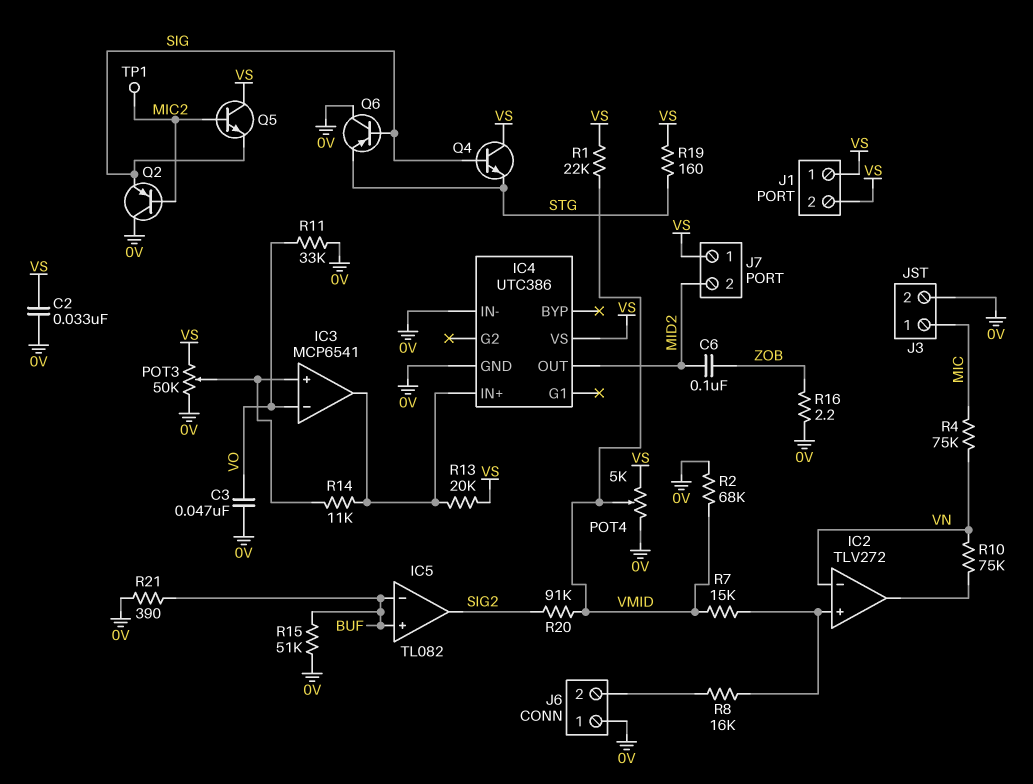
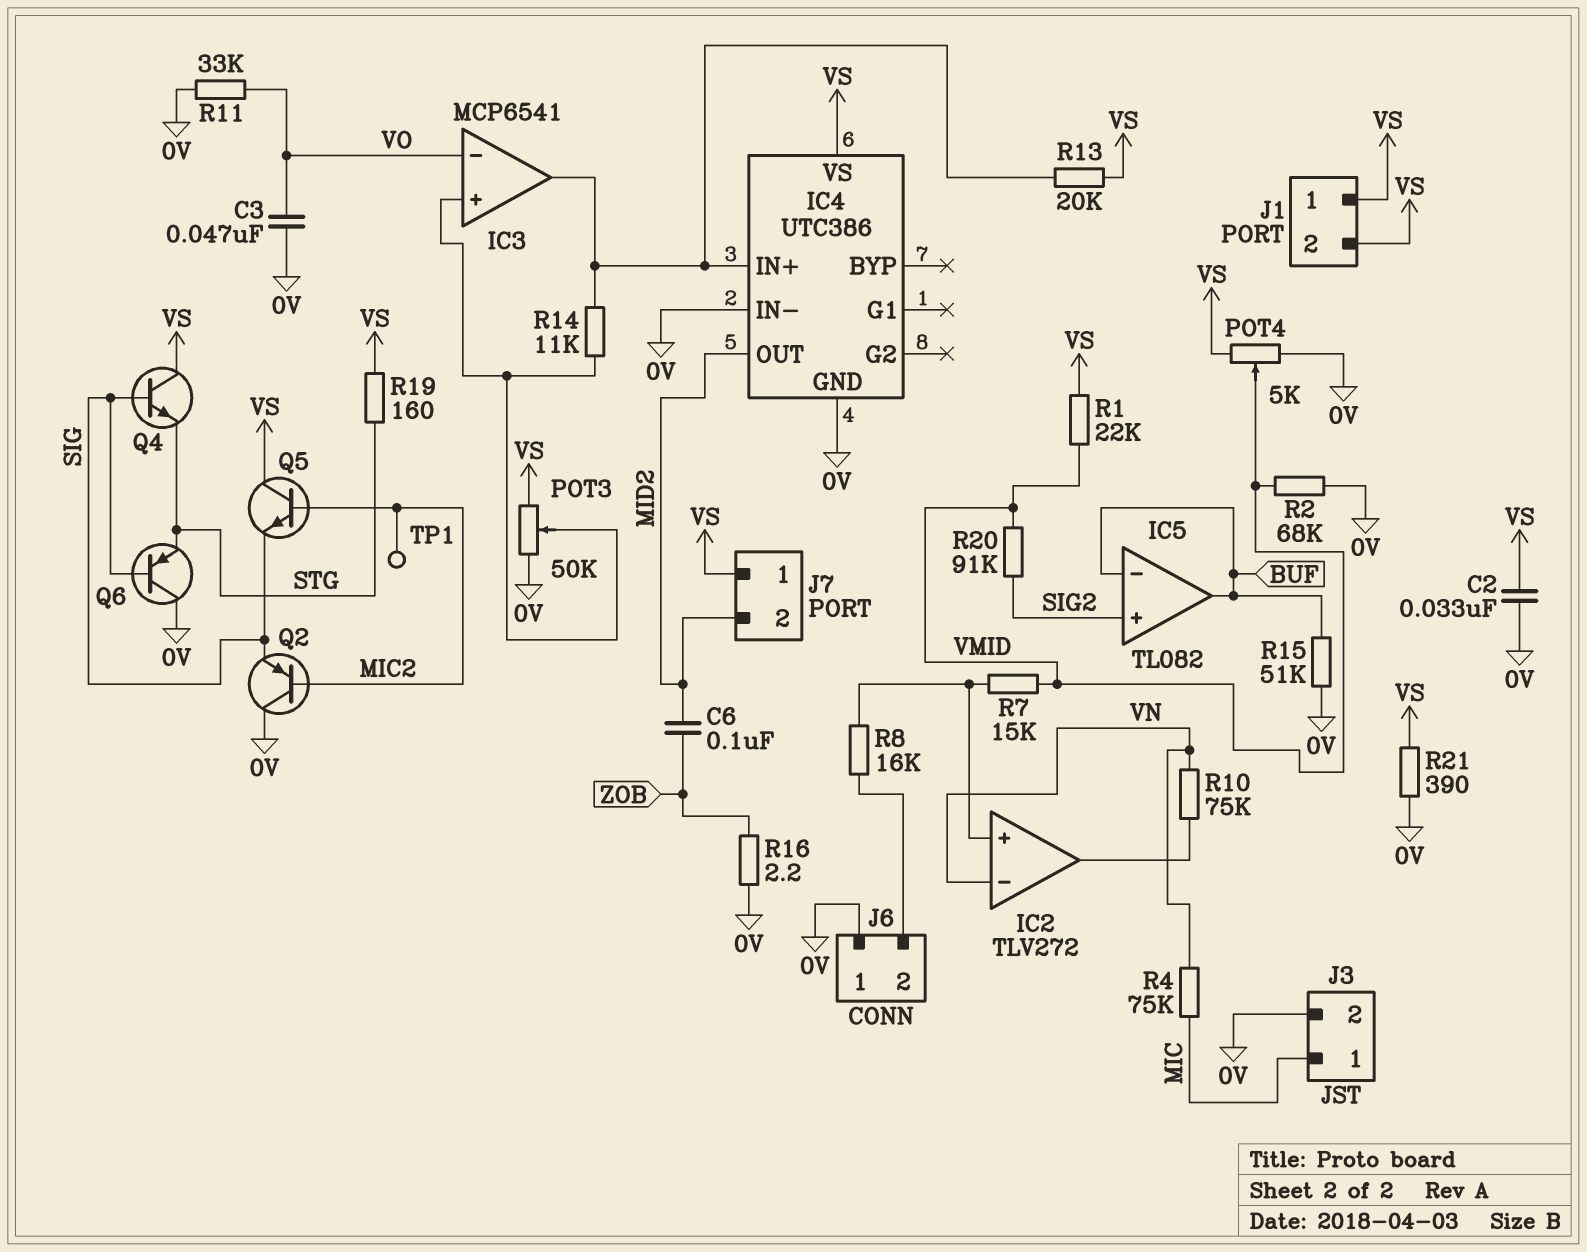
IC5 pin in+: BUF -> SIG2
IC5 pin out: SIG2 -> BUF
R21: 390 (0V, BUF) -> 390 (0V, VS)

